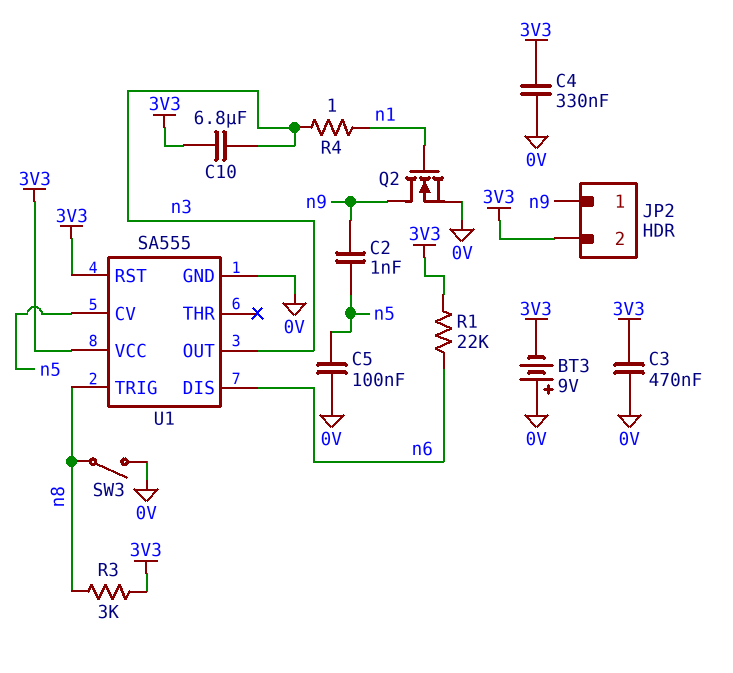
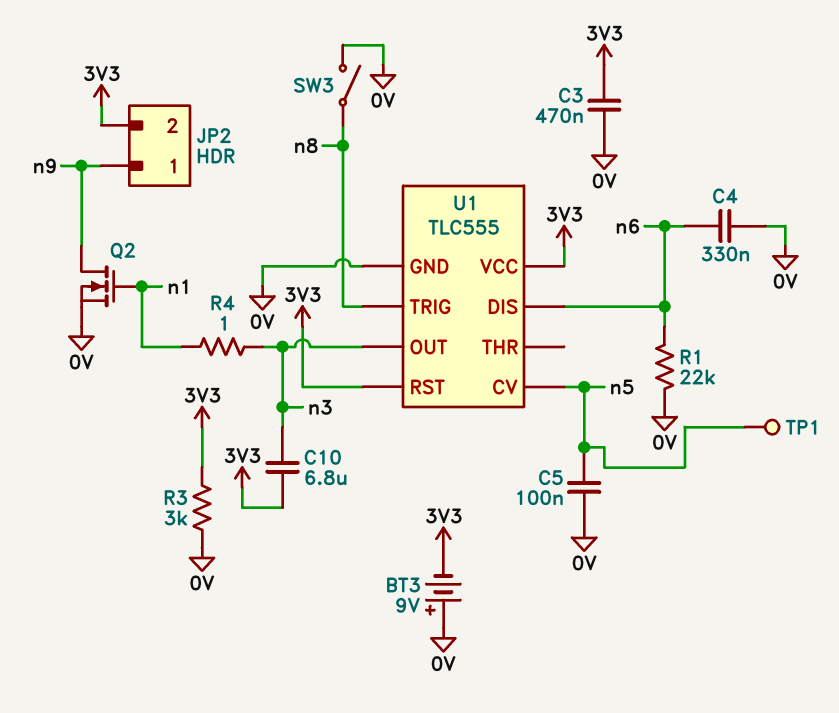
C2: 1nF (n5, n9) -> none
C4: 330nF (0V, 3V3) -> 330nF (0V, n6)
R1: 22k (3V3, n6) -> 22k (0V, n6)
R3: 3k (3V3, n8) -> 3k (0V, 3V3)
TP1: none -> test point (n5)
U1: SA555 -> TLC555

